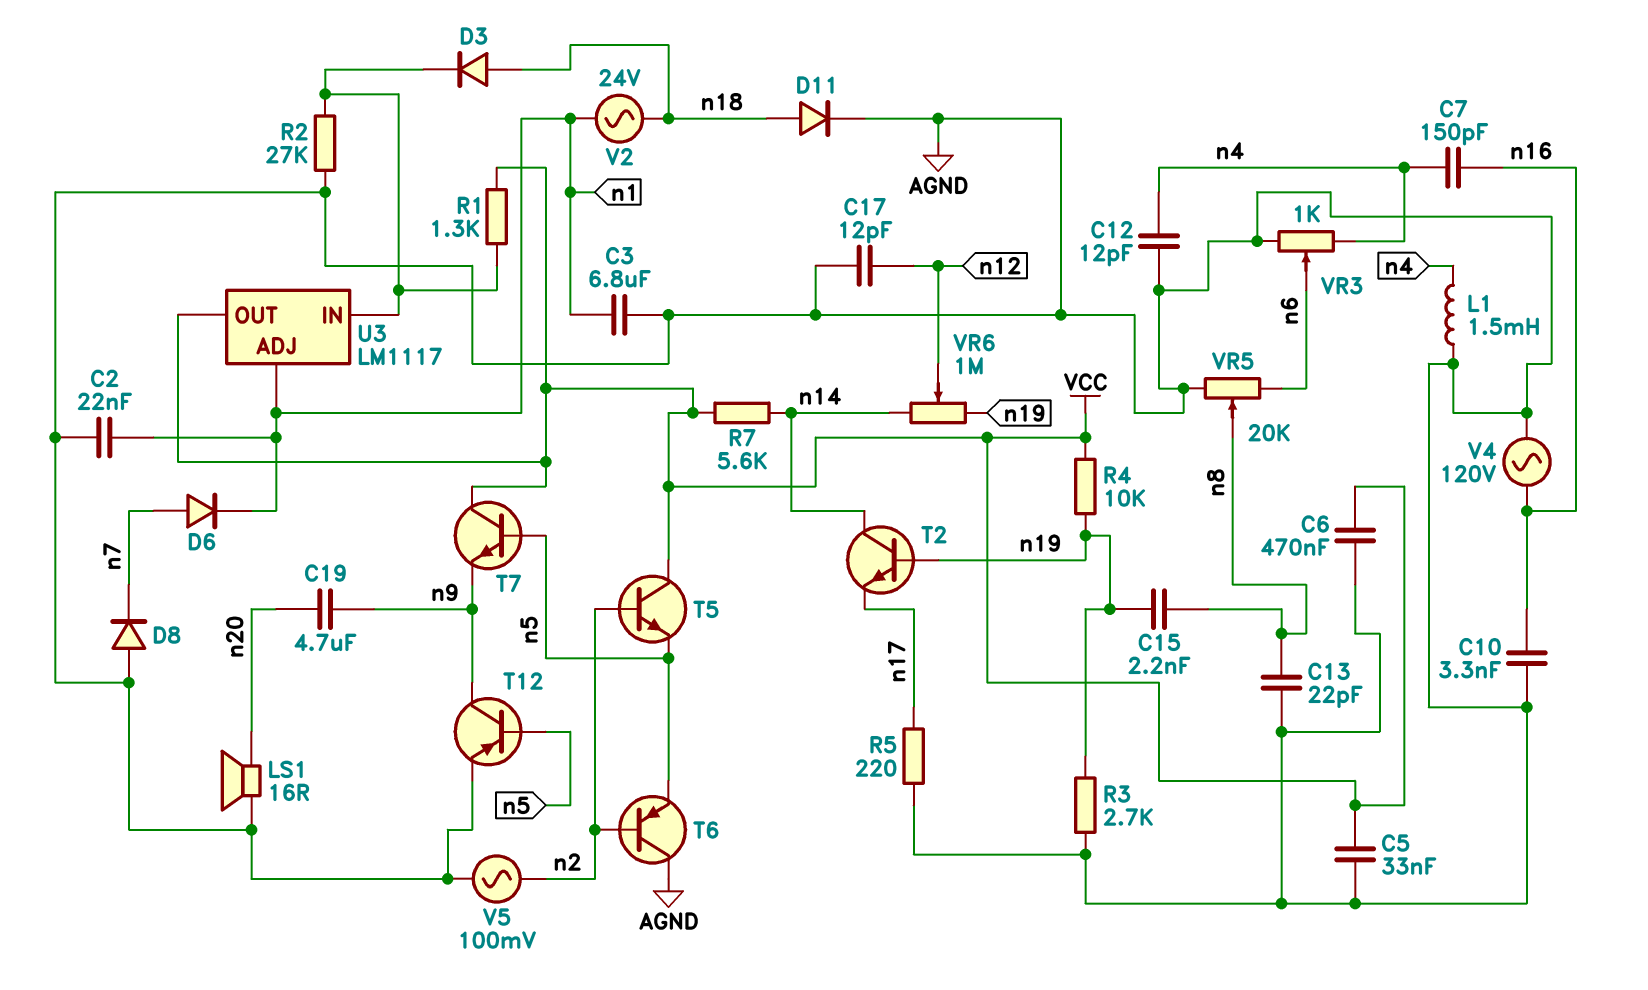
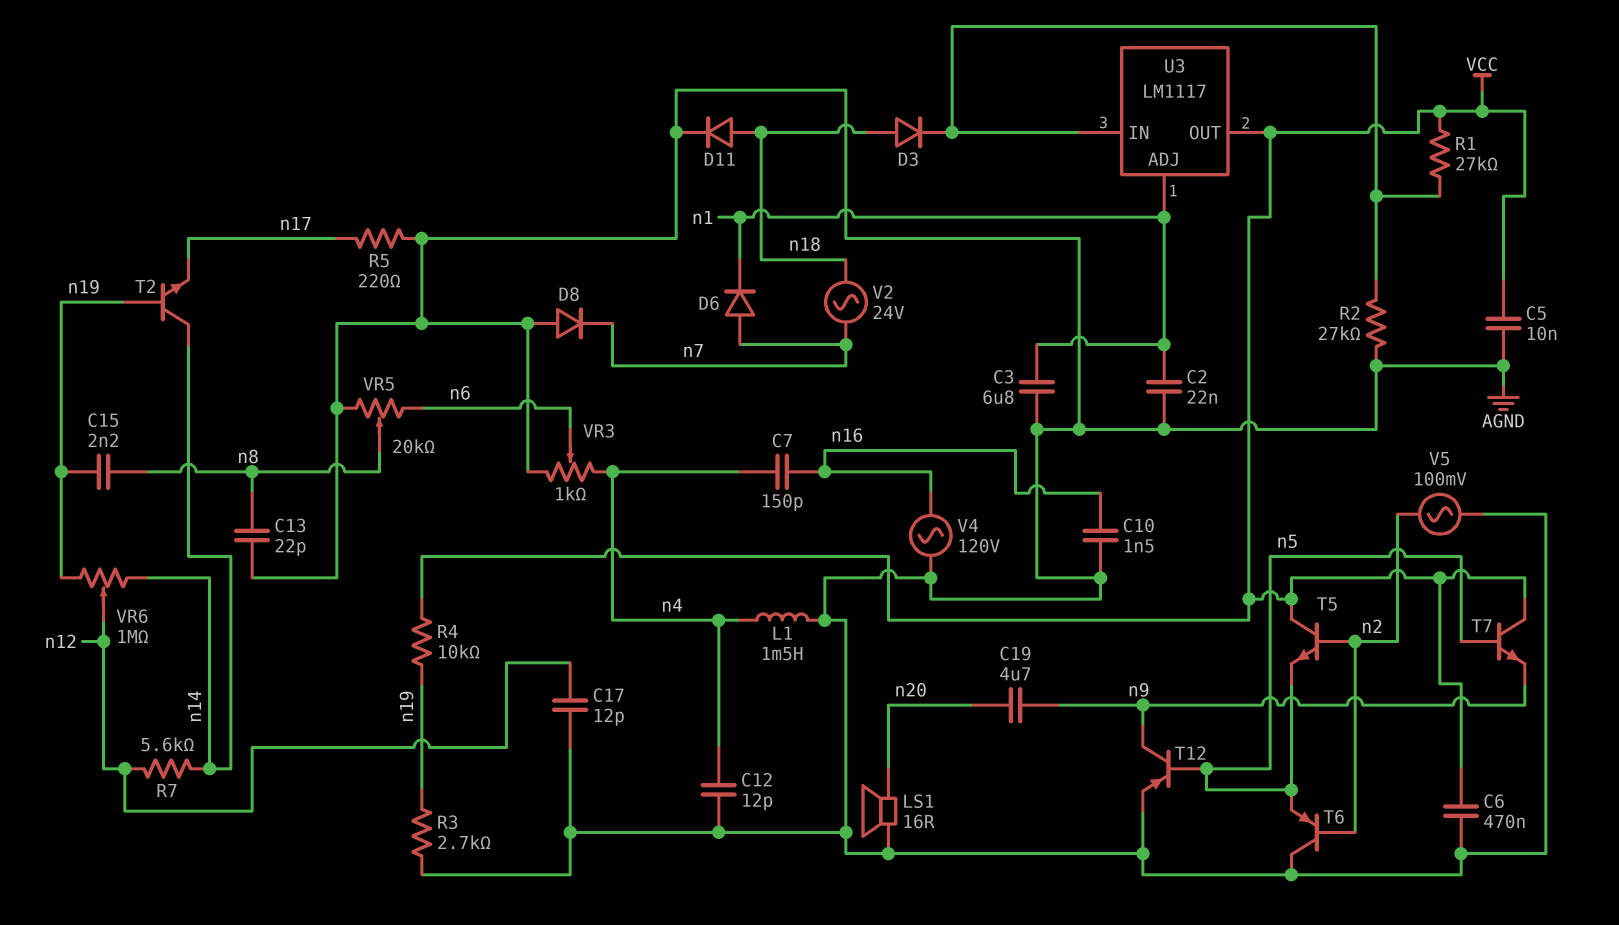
C5: 33nF (AGND, VCC) -> 10nF (AGND, VCC)
C10: 3.3nF (AGND, n16) -> 1.5nF (AGND, n16)
R1: 1.3k (U3/IN, VCC) -> 27k (U3/IN, VCC)
R7: 5.6k (VCC, n14) -> 5.6k (n12, n14)
V2: AC 24V (n1, n18) -> AC 24V (n7, n18)

